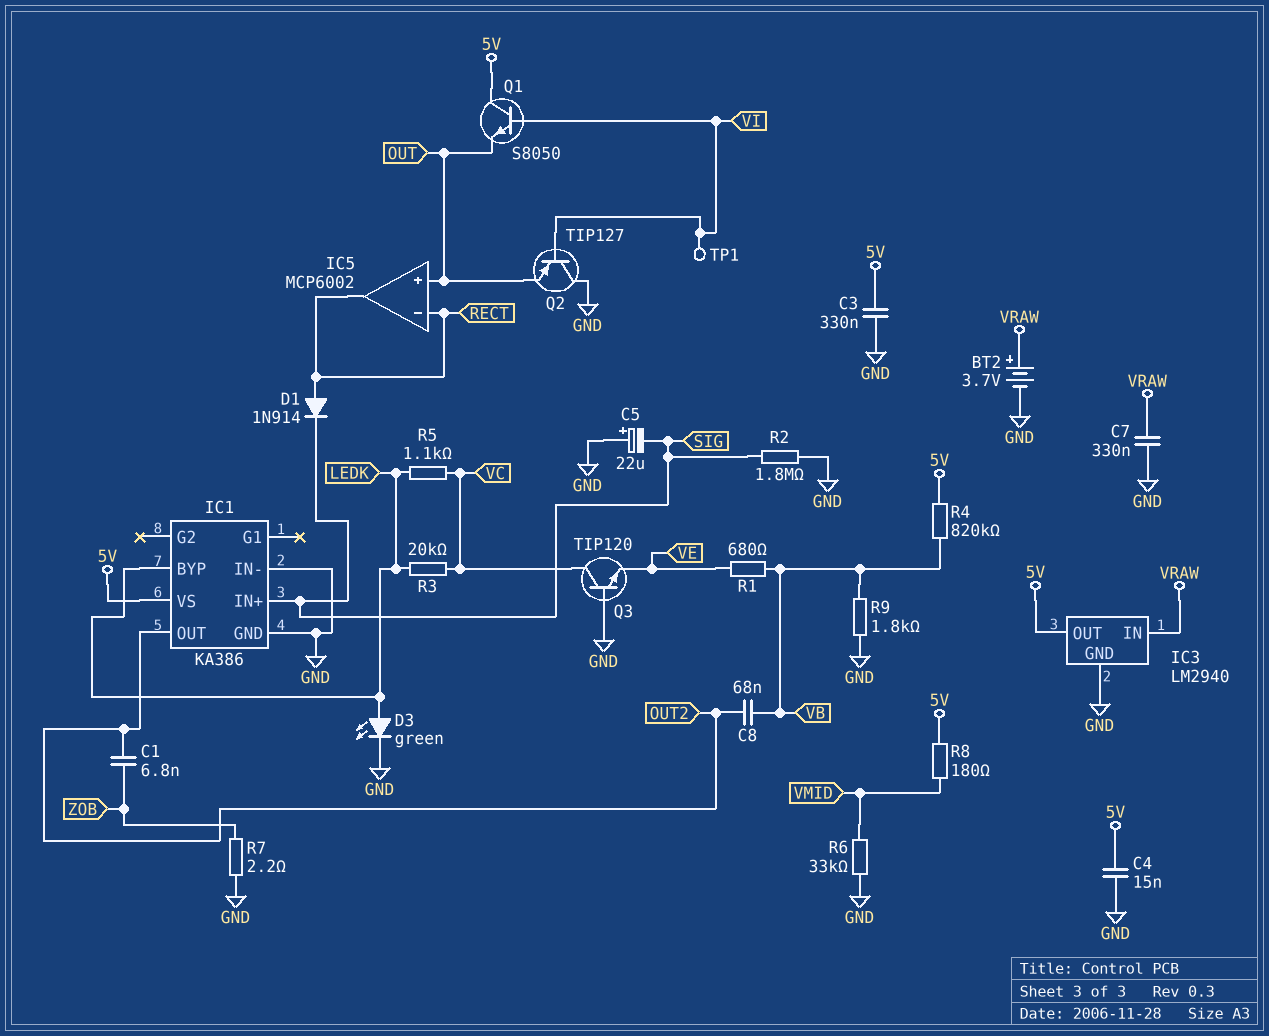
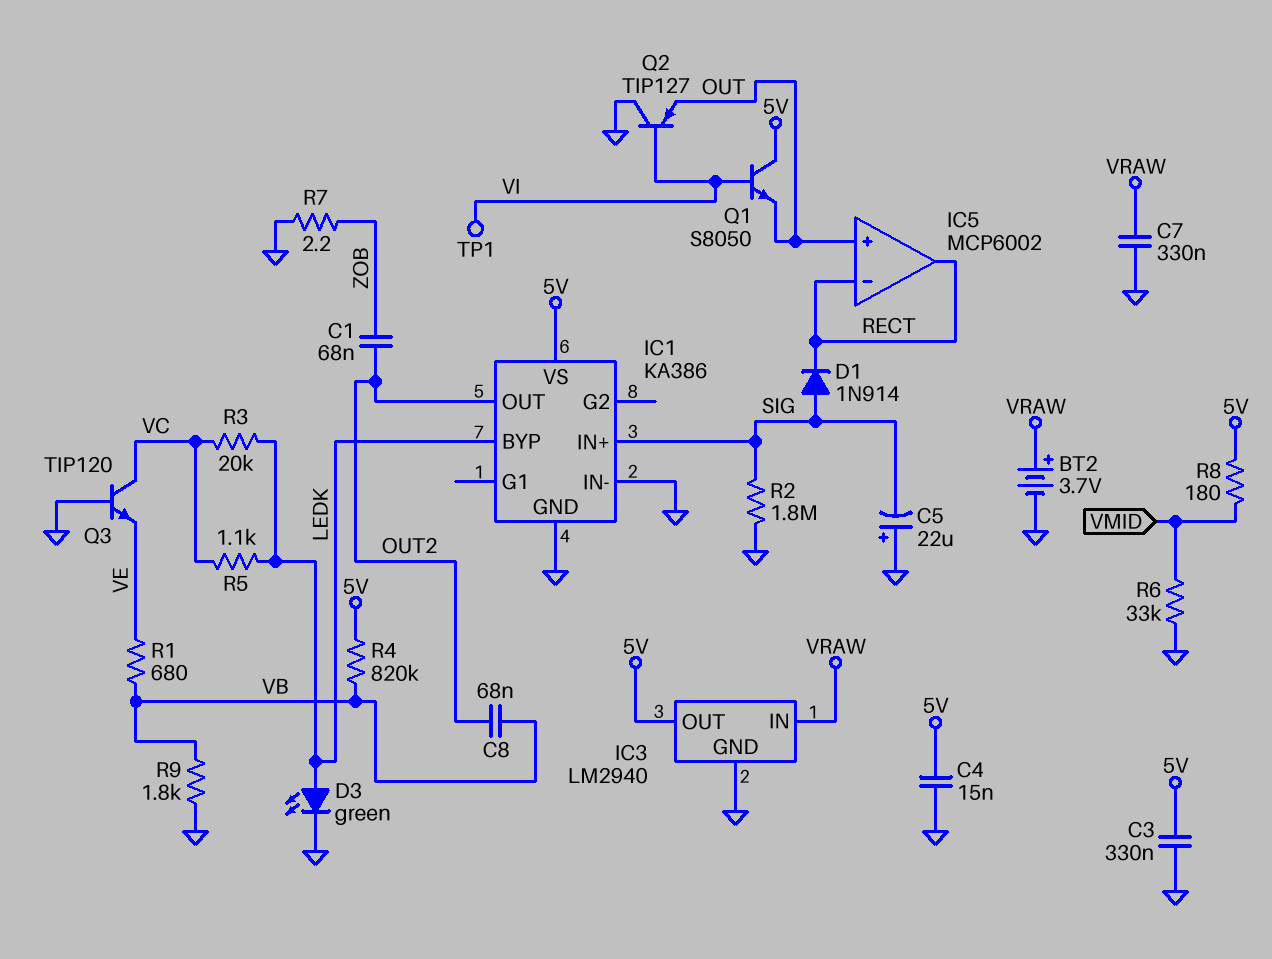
C1: 6.8nF (OUT2, ZOB) -> 68nF (OUT2, ZOB)
D1: diode 1N914 (A RECT, K SIG) -> diode 1N914 (A SIG, K RECT)

